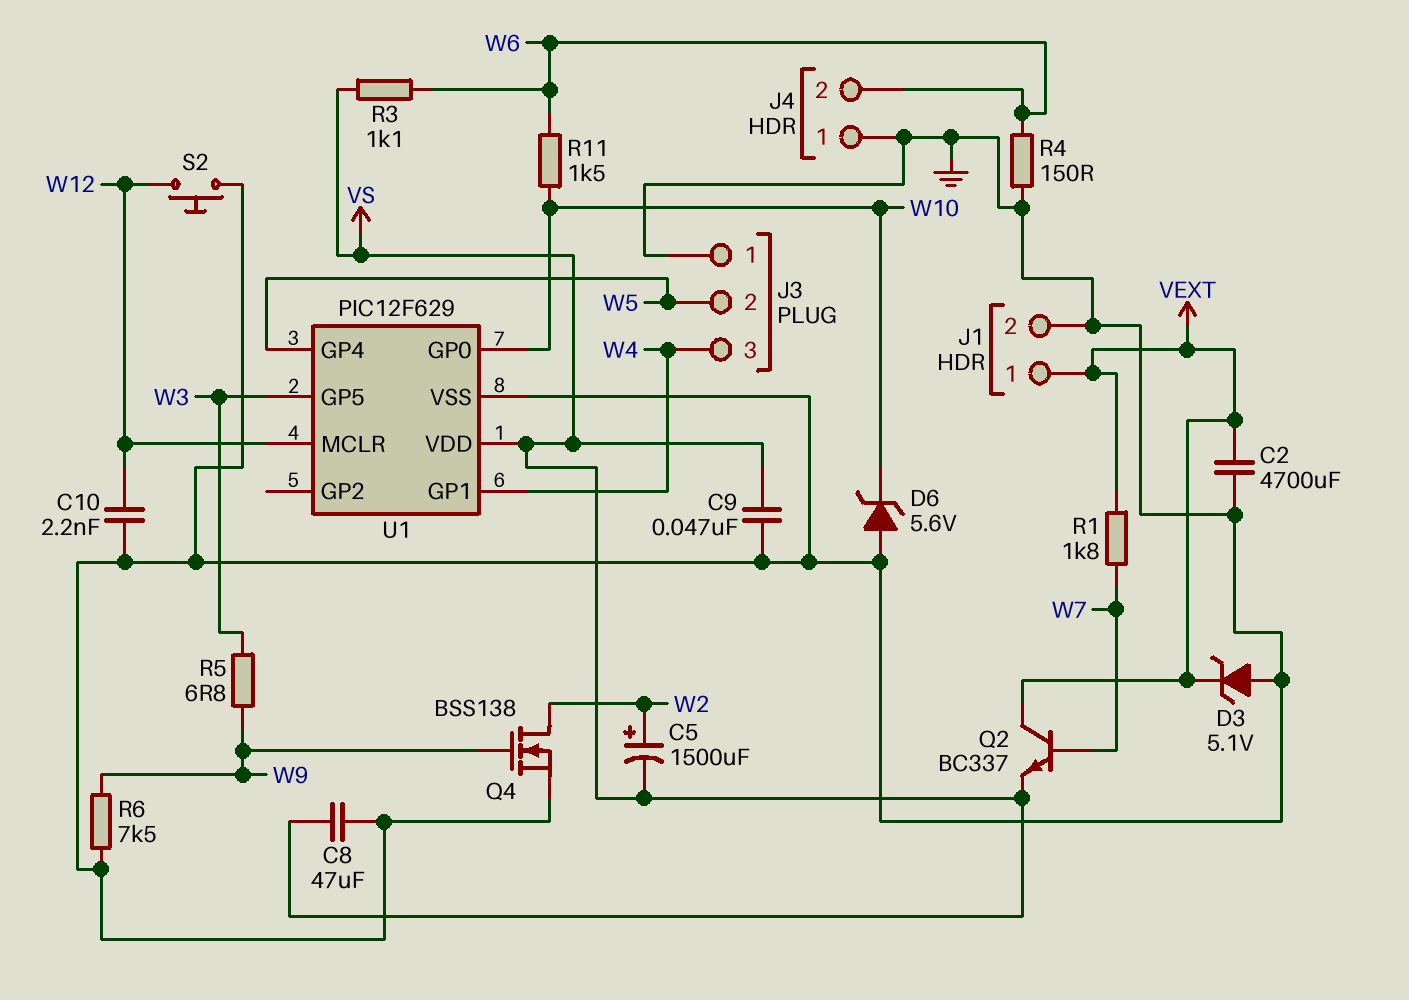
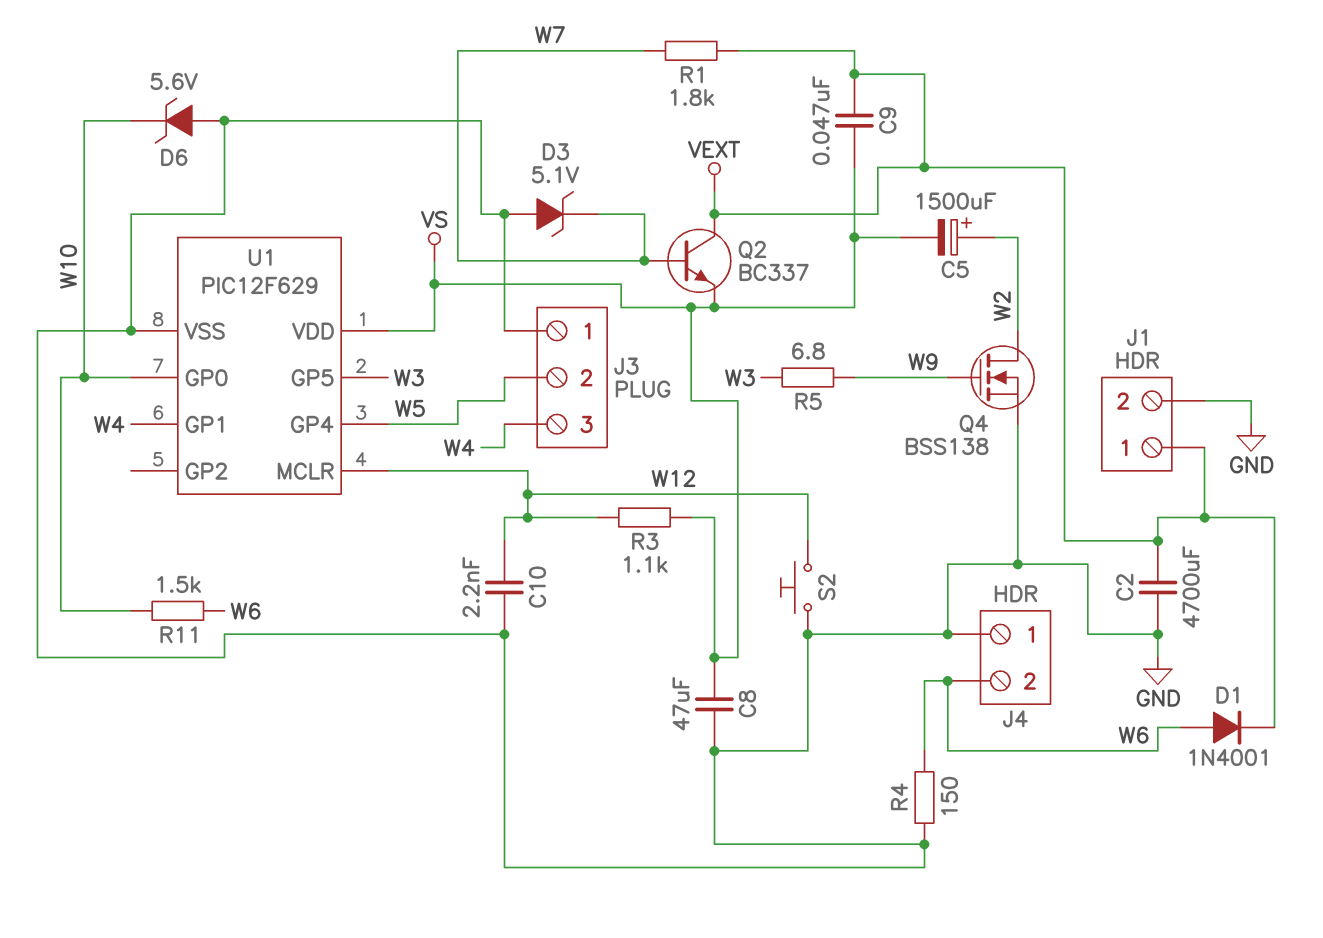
C9: 47nF (GND, VS) -> 47nF (VEXT, VS)
D1: none -> diode 1N4001 (A W6, K VEXT)
D3: zener 5.1V (A GND, K VEXT) -> zener 5.1V (A GND, K W7)
R3: 1.1k (VS, W6) -> 1.1k (VS, W12)
R6: 7.5k (GND, W9) -> none

